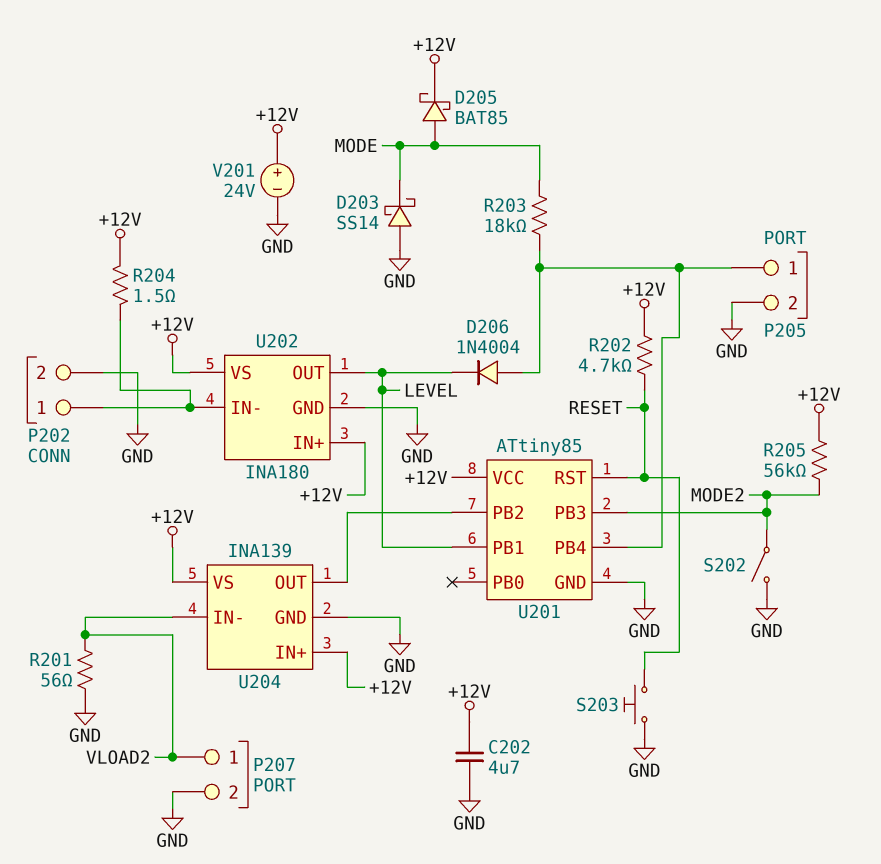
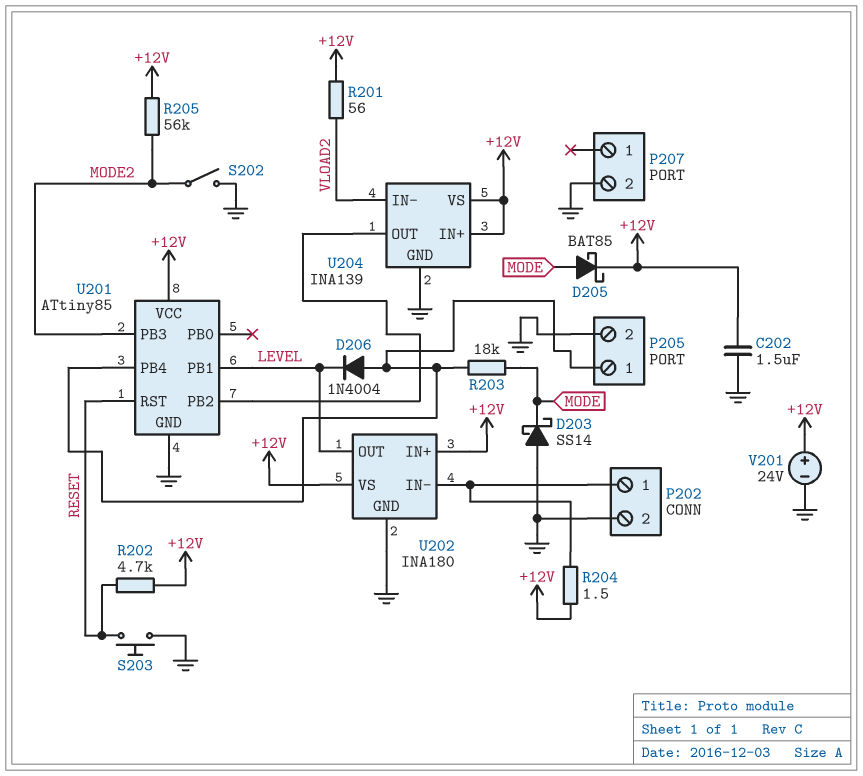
C202: 4.7uF (+12V, GND) -> 1.5uF (+12V, GND)
P207 pin 1: VLOAD2 -> none
R201: 56 (GND, VLOAD2) -> 56 (+12V, VLOAD2)

